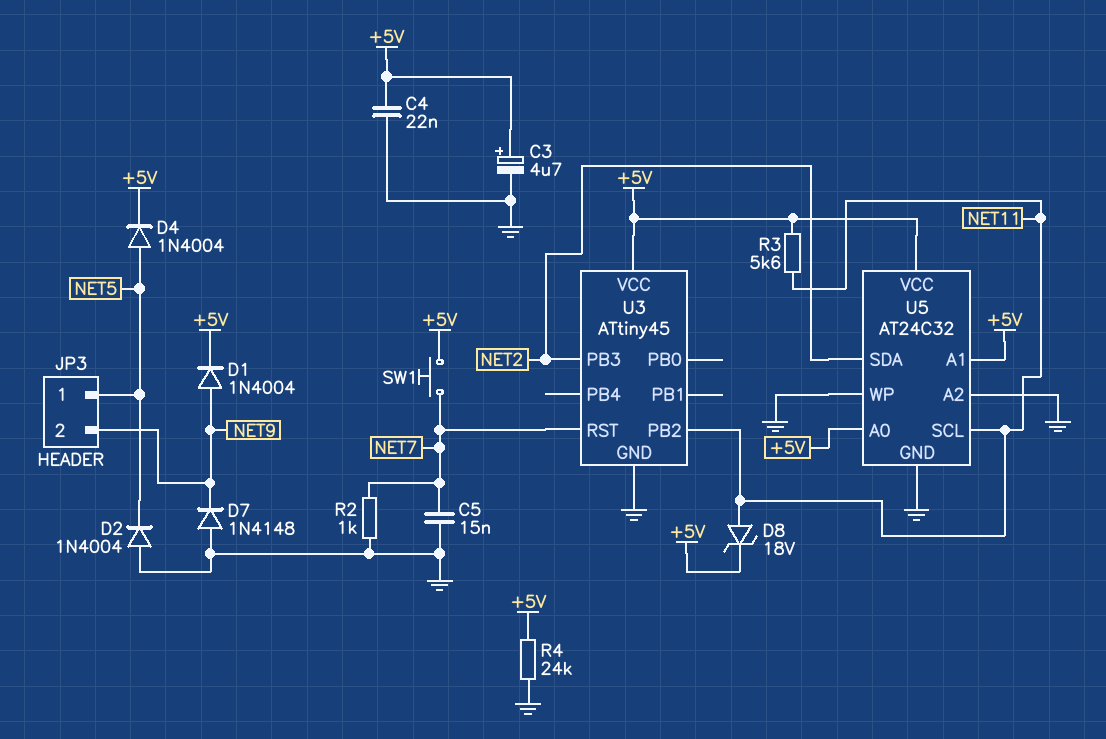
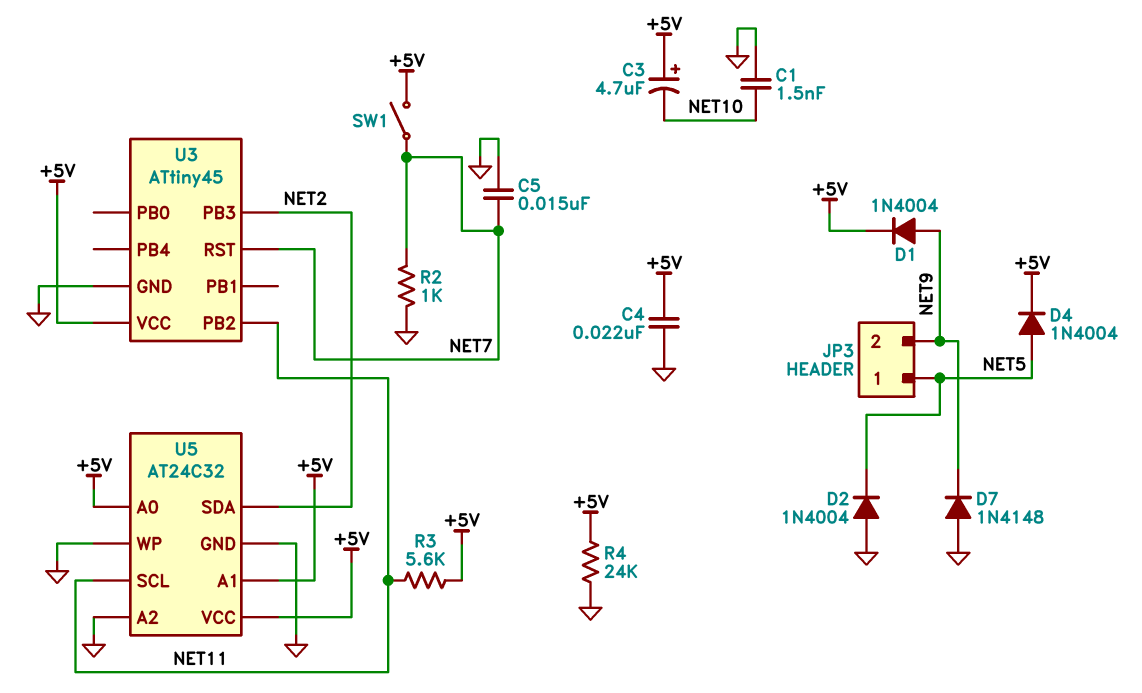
C1: none -> 1.5nF (GND, NET10)
C3: 4.7uF (plus +5V, minus GND) -> 4.7uF (plus +5V, minus NET10)
D8: zener 18V (A NET11, K +5V) -> none
SW1: button (+5V, NET7) -> switch (+5V, NET7)

